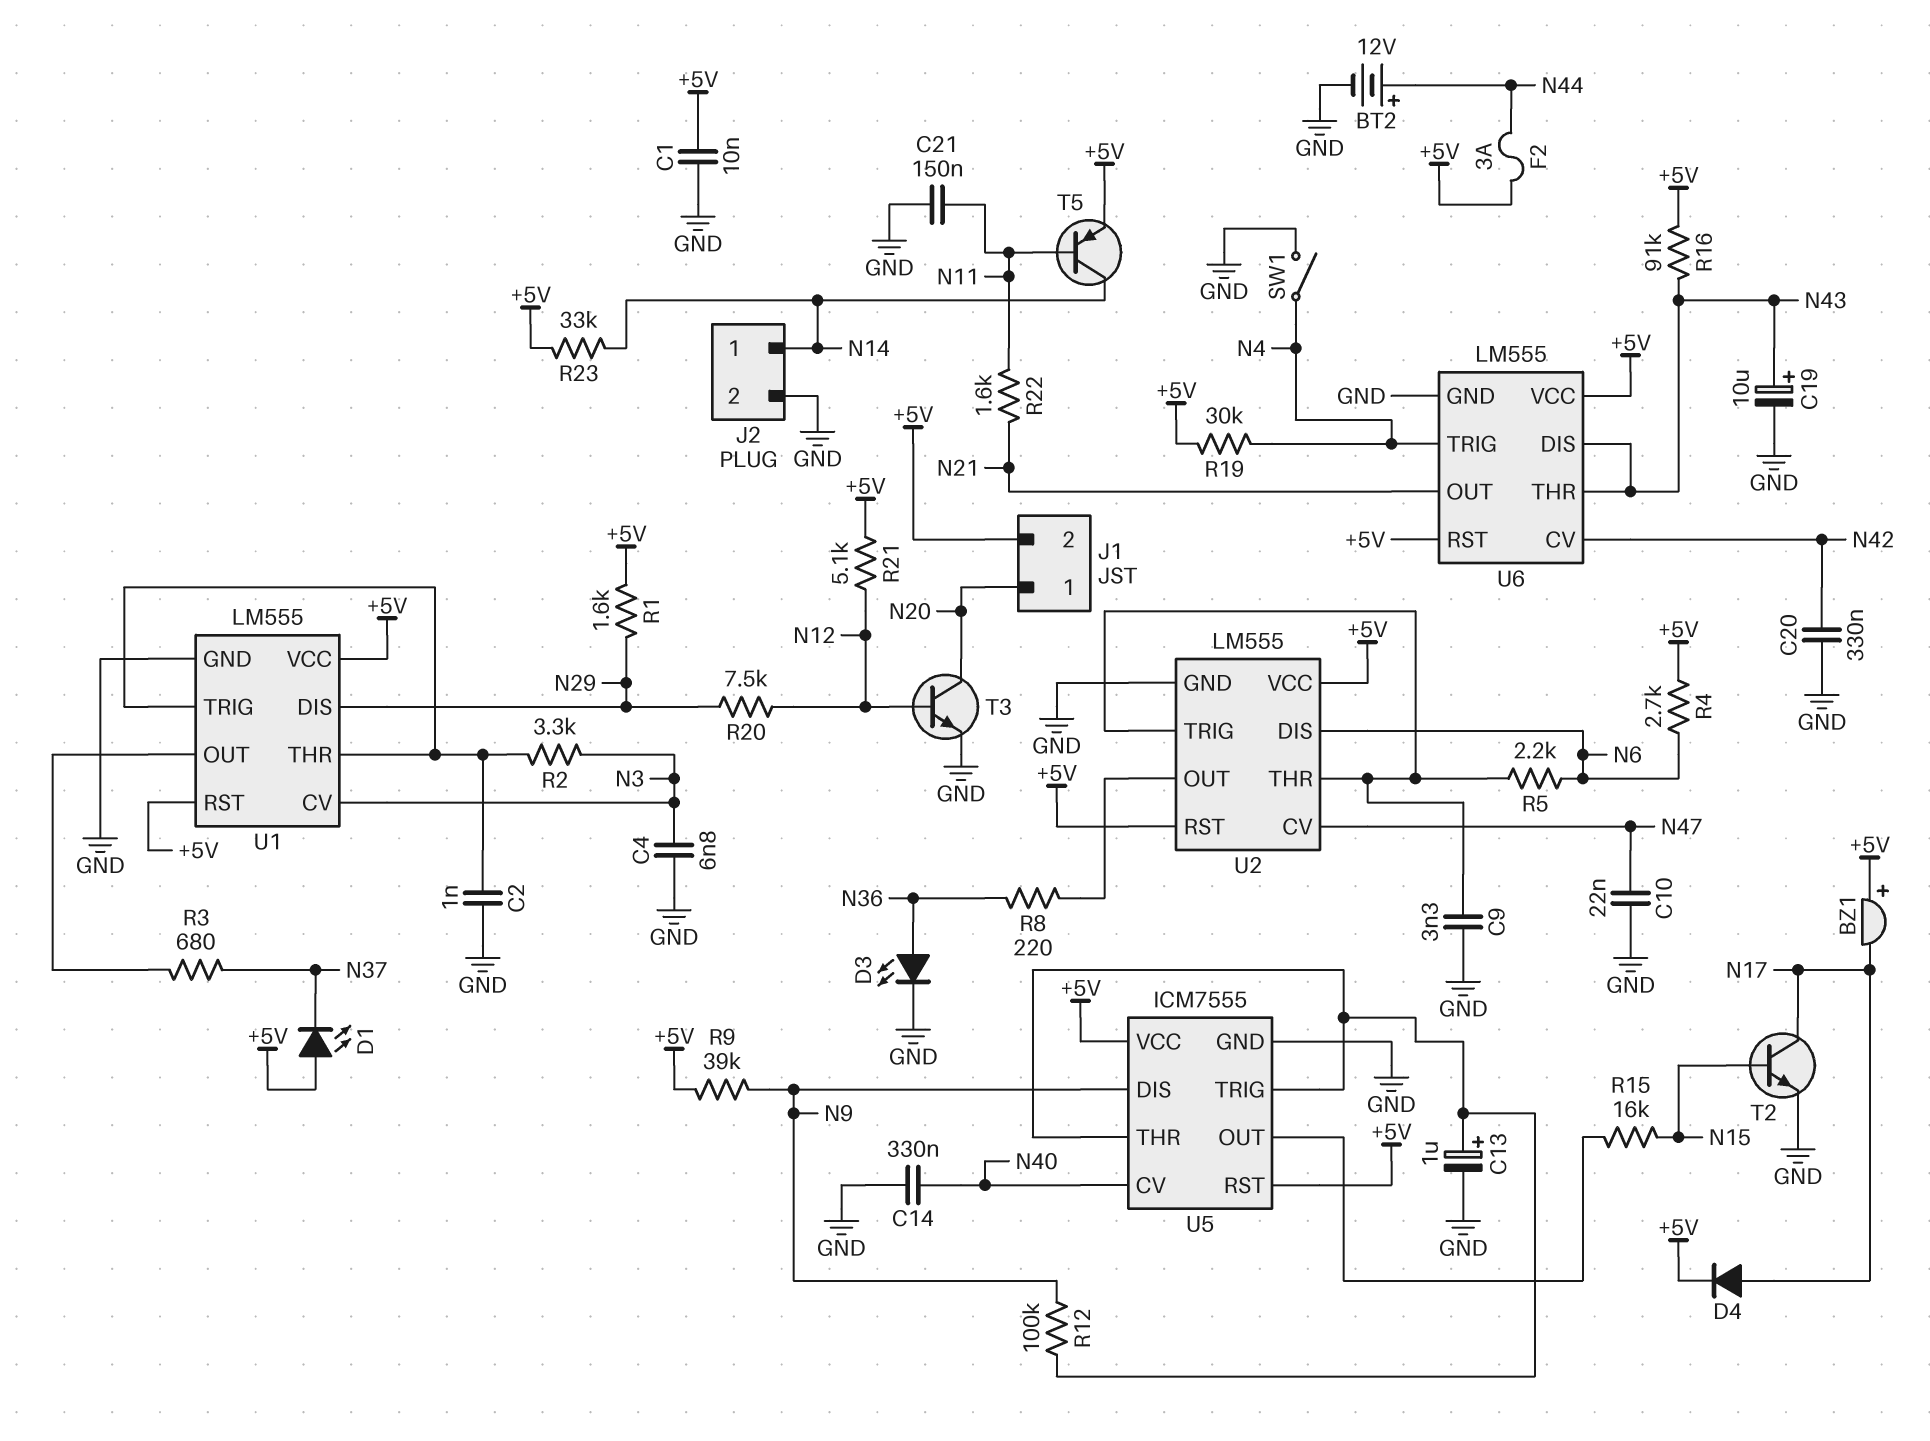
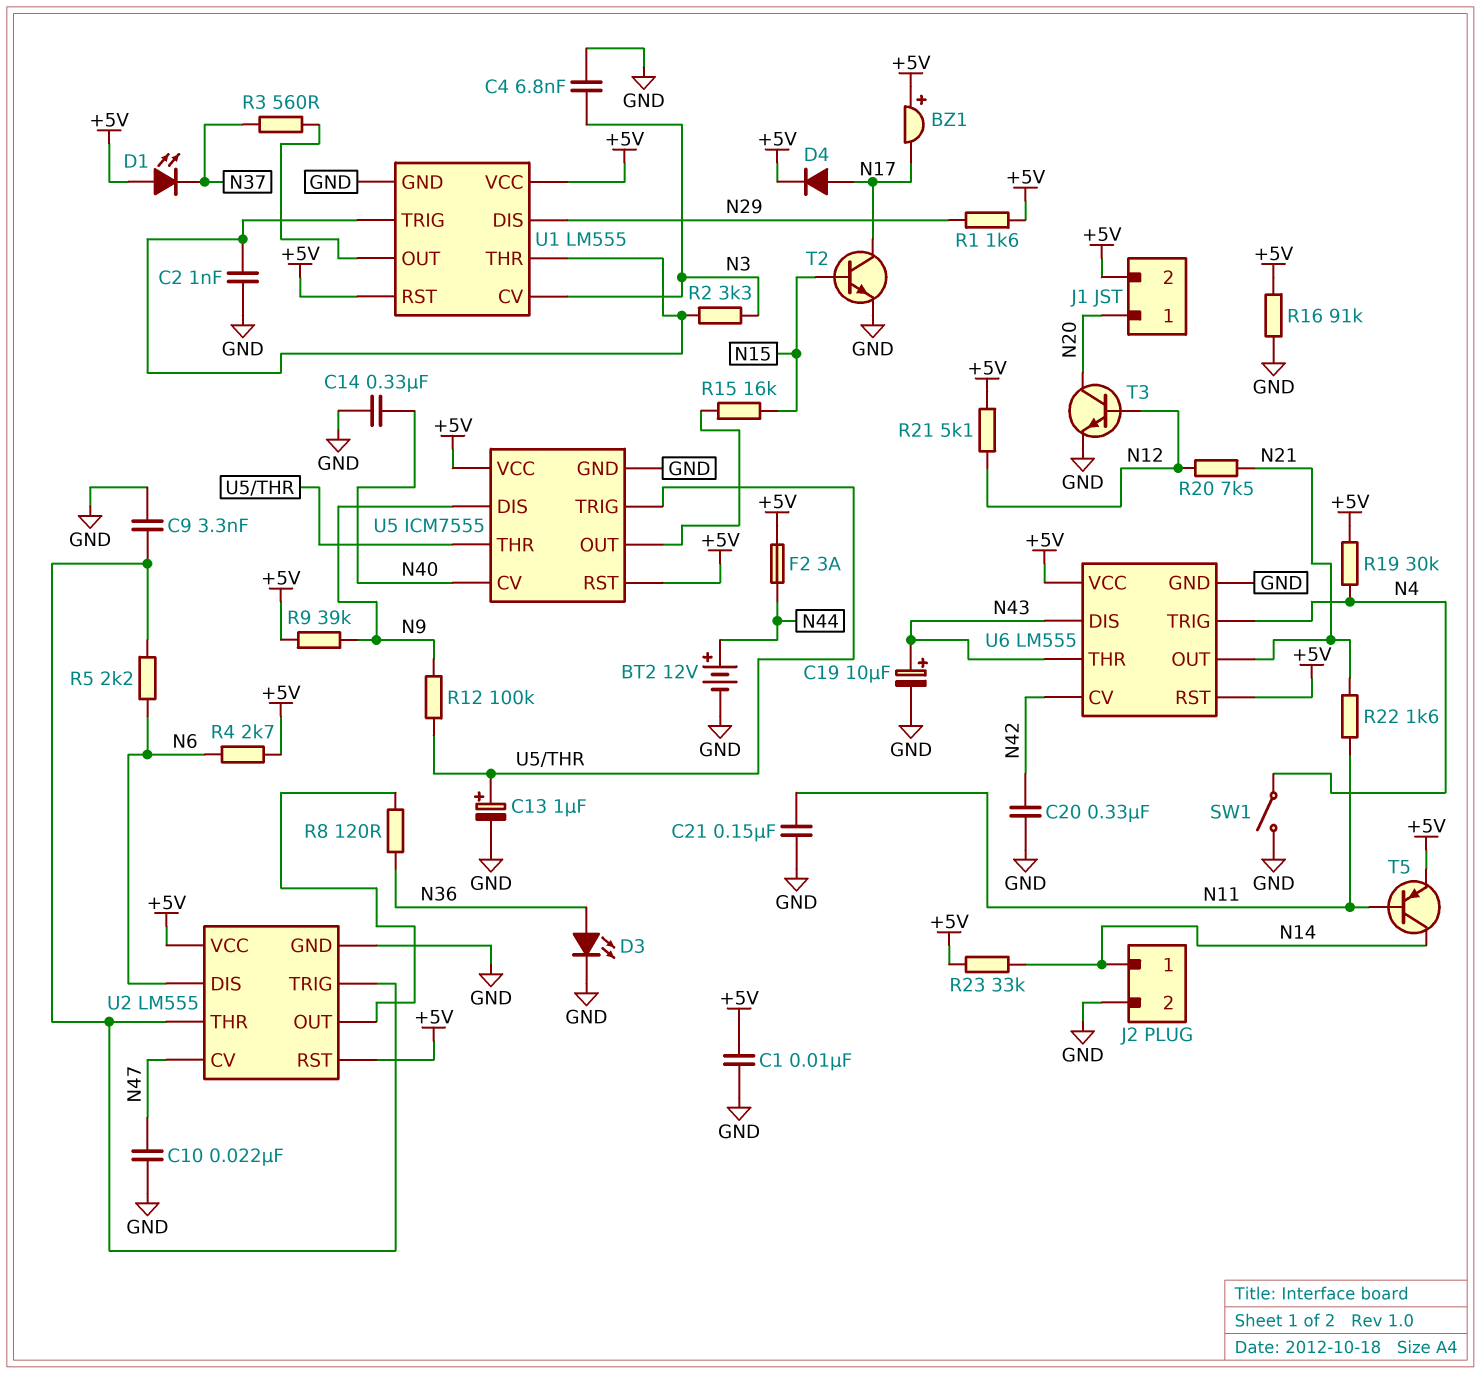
R3: 680 (N37, U1/OUT) -> 560 (N37, U1/OUT)
R8: 220 (N36, U2/OUT) -> 120 (N36, U2/OUT)
R16: 91k (+5V, N43) -> 91k (+5V, GND)
R20: 7.5k (N12, N29) -> 7.5k (N12, N21)

